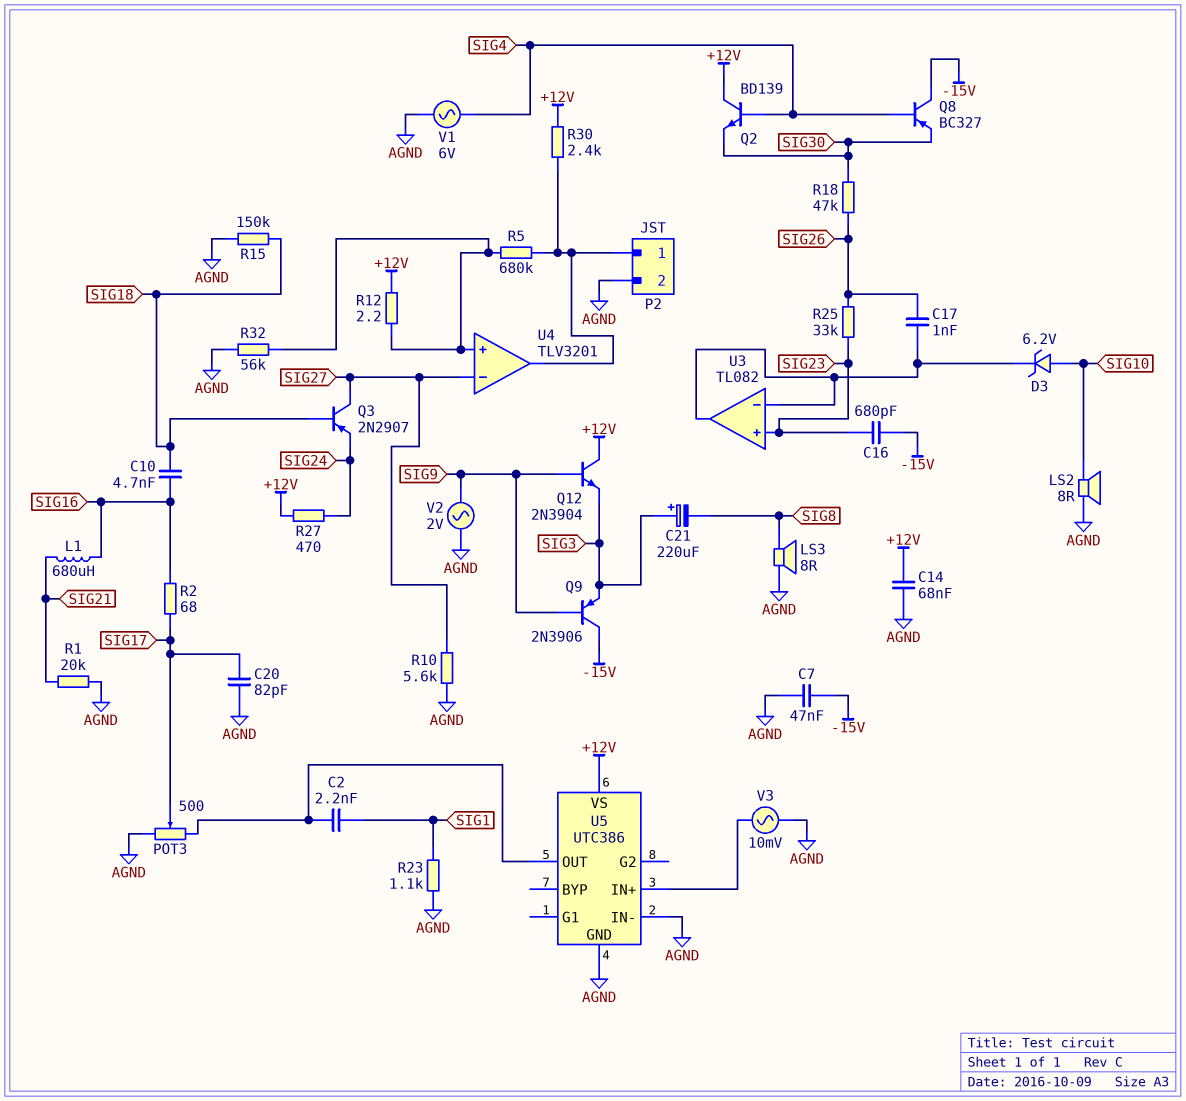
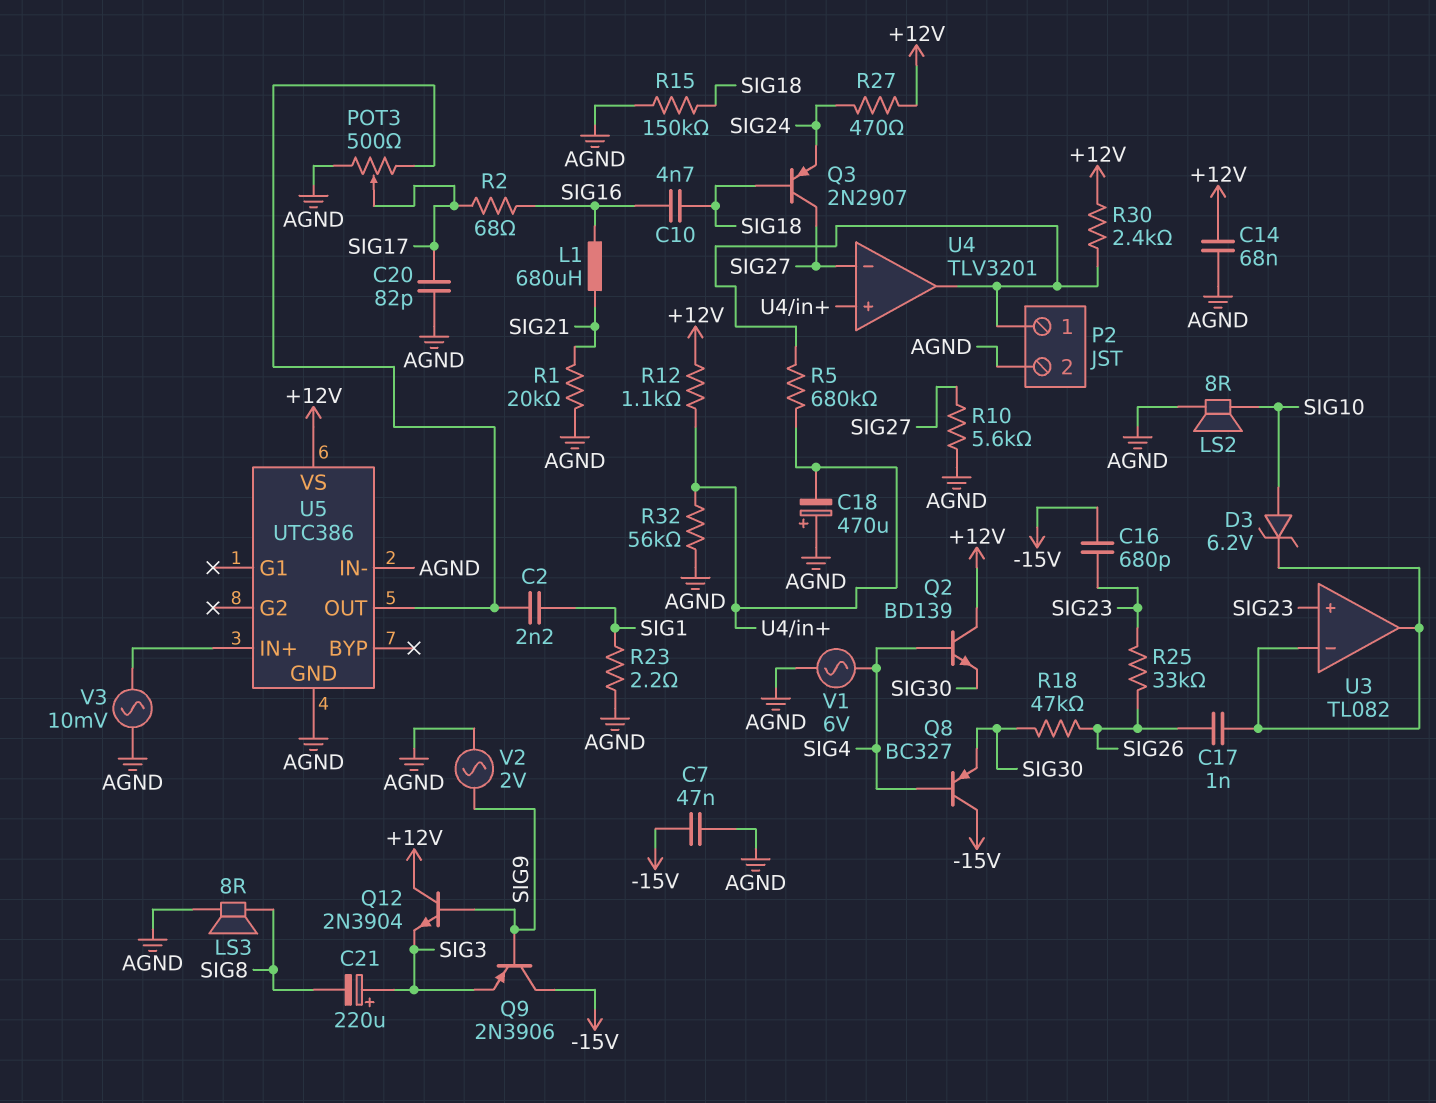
C18: none -> 470uF (plus AGND, minus U4/in+)
R12: 2.2 (+12V, U4/in+) -> 1.1k (+12V, U4/in+)
R23: 1.1k (AGND, SIG1) -> 2.2 (AGND, SIG1)

